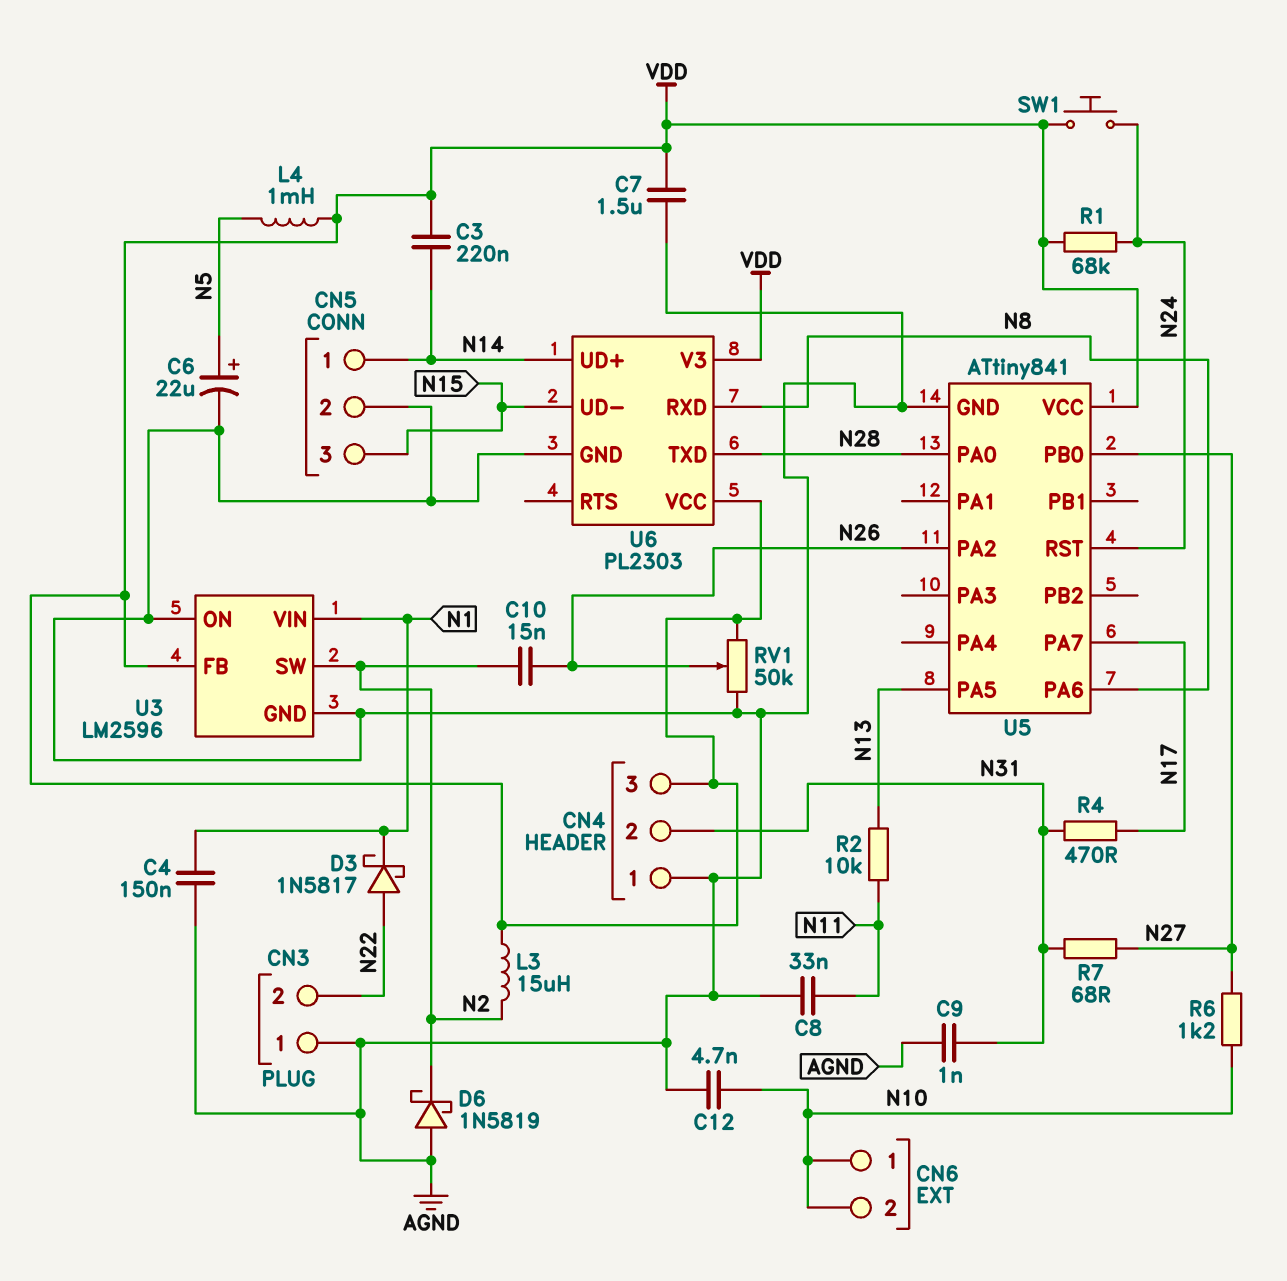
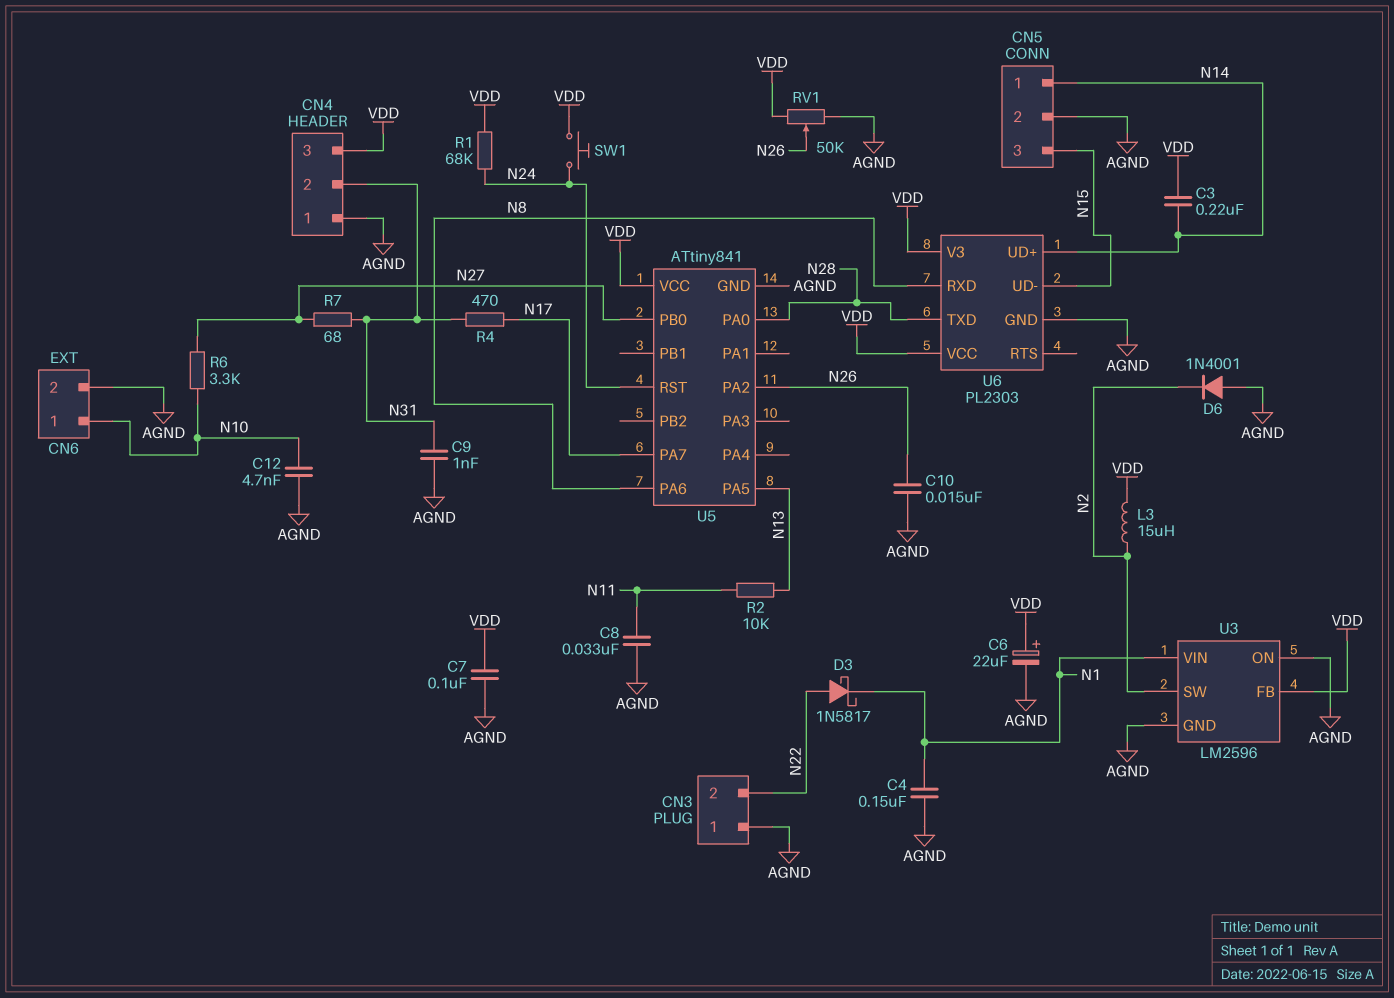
C6: 22uF (plus N5, minus AGND) -> 22uF (plus VDD, minus AGND)
C7: 1.5uF (AGND, VDD) -> 100nF (AGND, VDD)
C10: 15nF (N2, N26) -> 15nF (AGND, N26)
CN6 pin 2: N10 -> AGND
D6: schottky 1N5819 (A AGND, K N2) -> diode 1N4001 (A AGND, K N2)
L4: 1mH (N5, VDD) -> none
R6: 1.2k (N10, N27) -> 3.3k (N10, N27)

